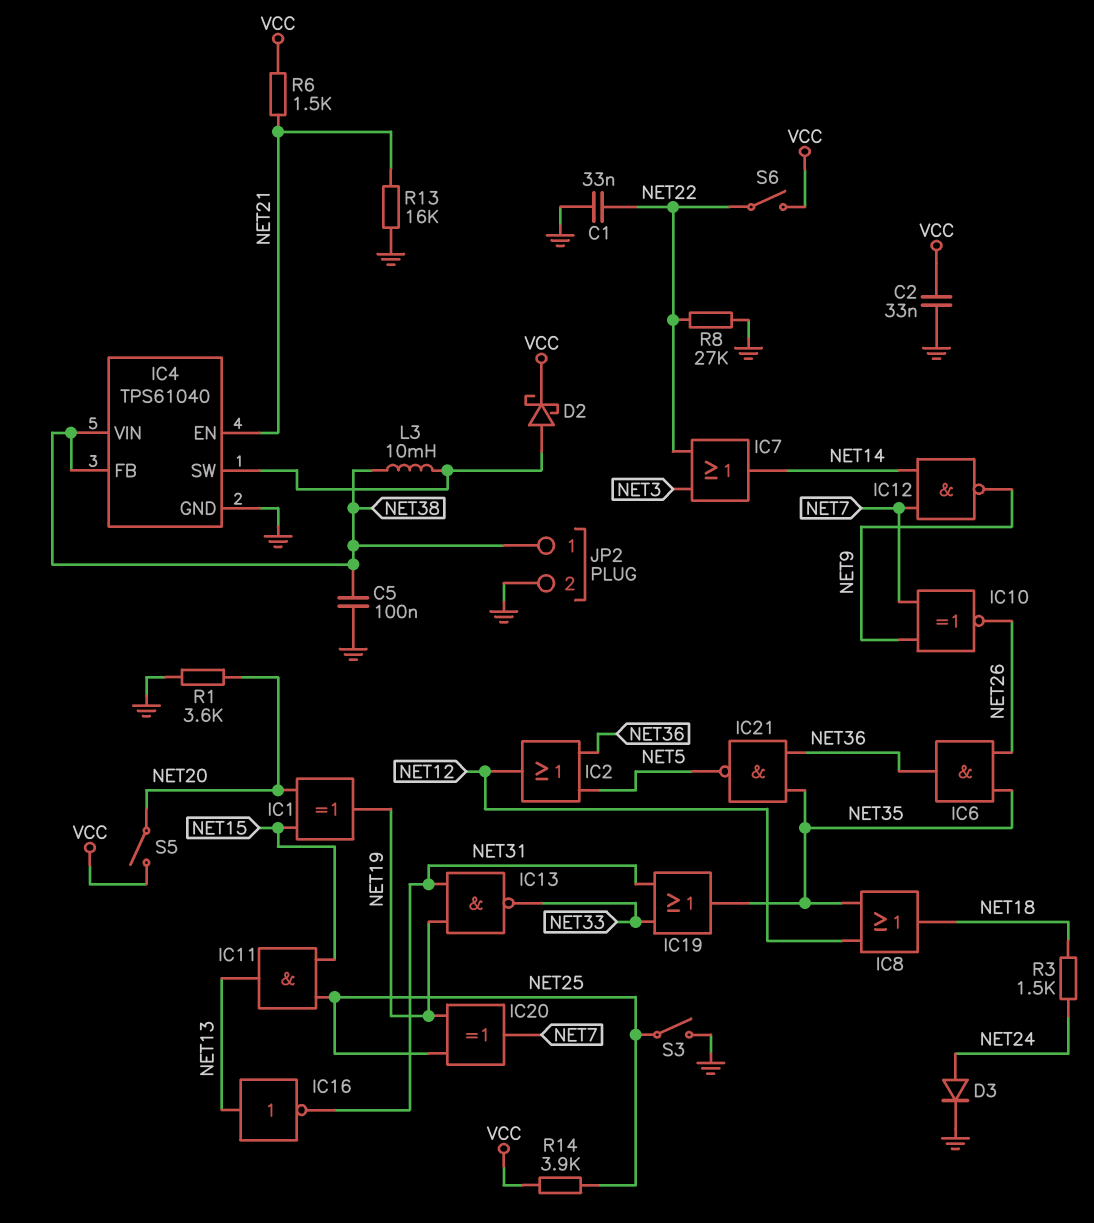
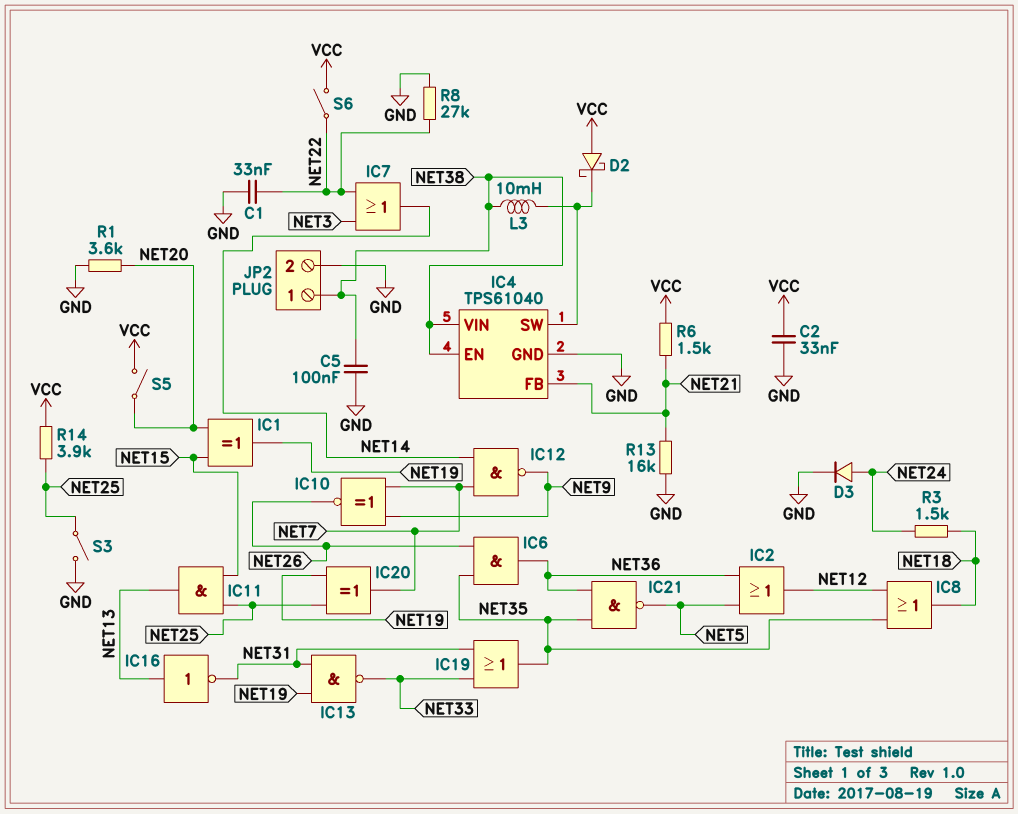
D2: schottky (A IC4/SW, K VCC) -> schottky (A VCC, K IC4/SW)
IC4 pin EN: NET21 -> NET38
IC4 pin FB: NET38 -> NET21

